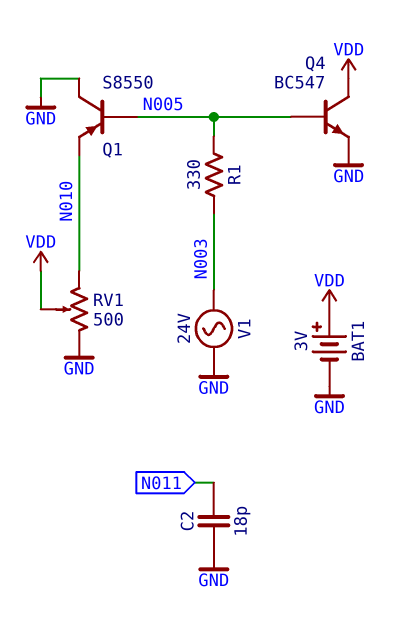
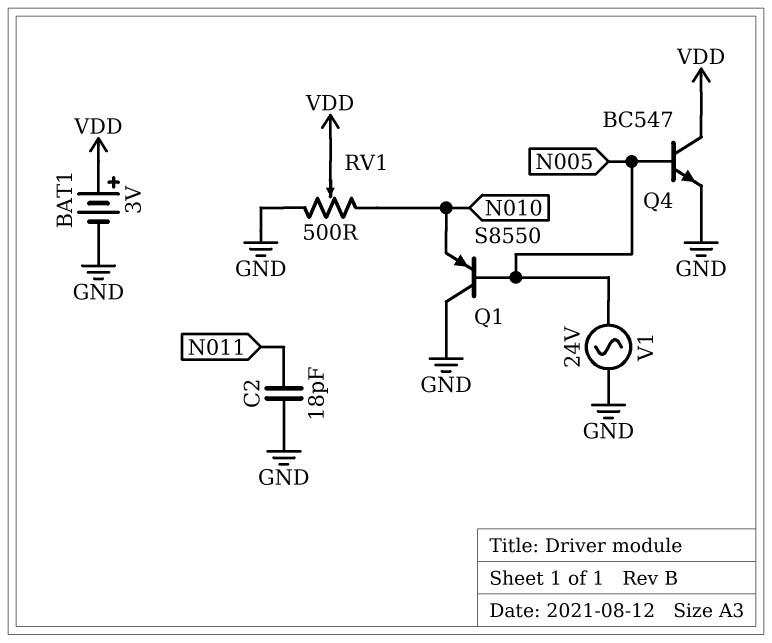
R1: 330 (N003, N005) -> none
V1: AC 24V (GND, N003) -> AC 24V (GND, N005)

